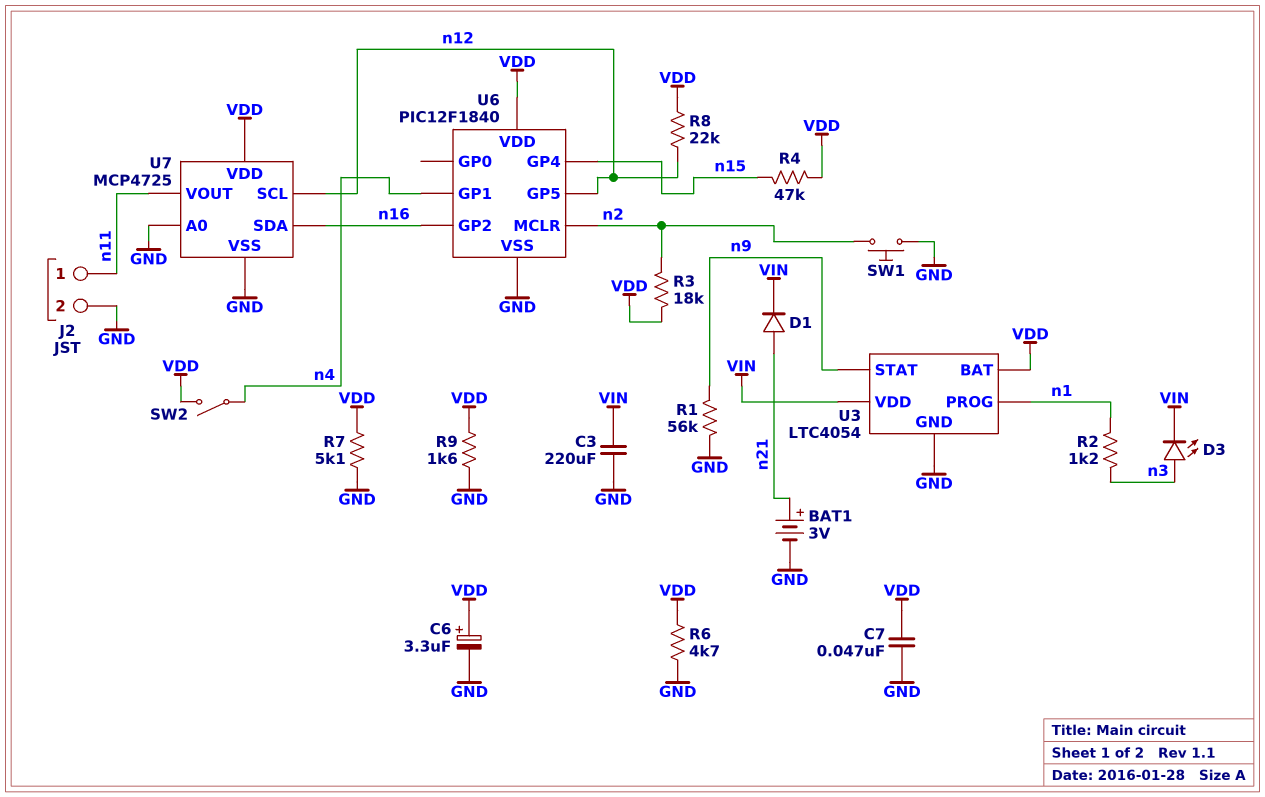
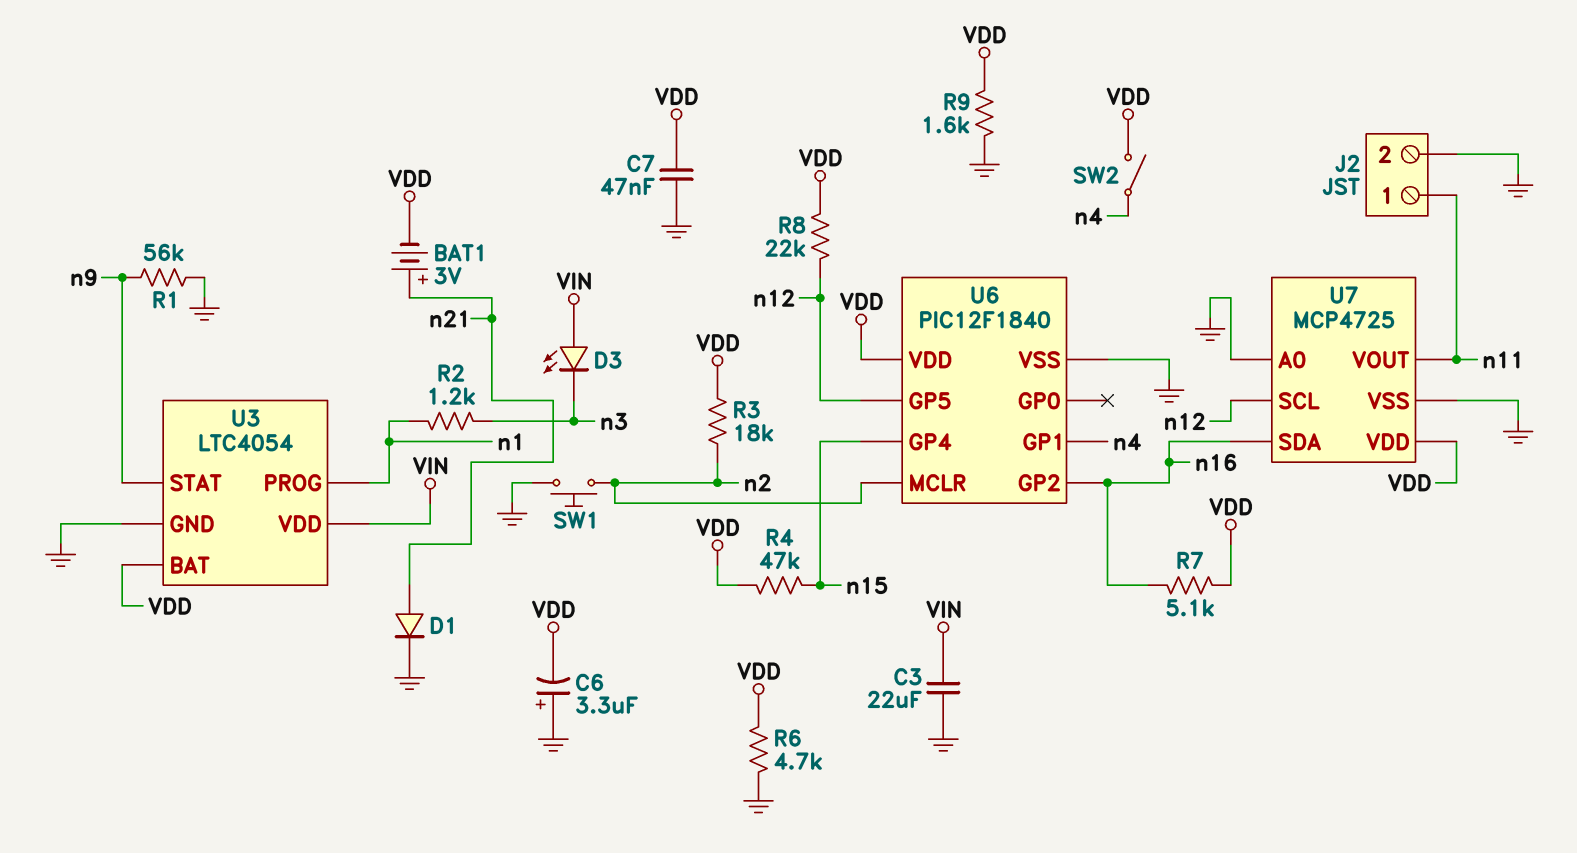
BAT1: 3V (plus n21, minus GND) -> 3V (plus n21, minus VDD)
C3: 220uF (GND, VIN) -> 22uF (GND, VIN)
C6: 3.3uF (plus VDD, minus GND) -> 3.3uF (plus GND, minus VDD)
D1: diode (A n21, K VIN) -> diode (A n21, K GND)
D3: LED (A n3, K VIN) -> LED (A VIN, K n3)
R7: 5.1k (GND, VDD) -> 5.1k (VDD, n16)

